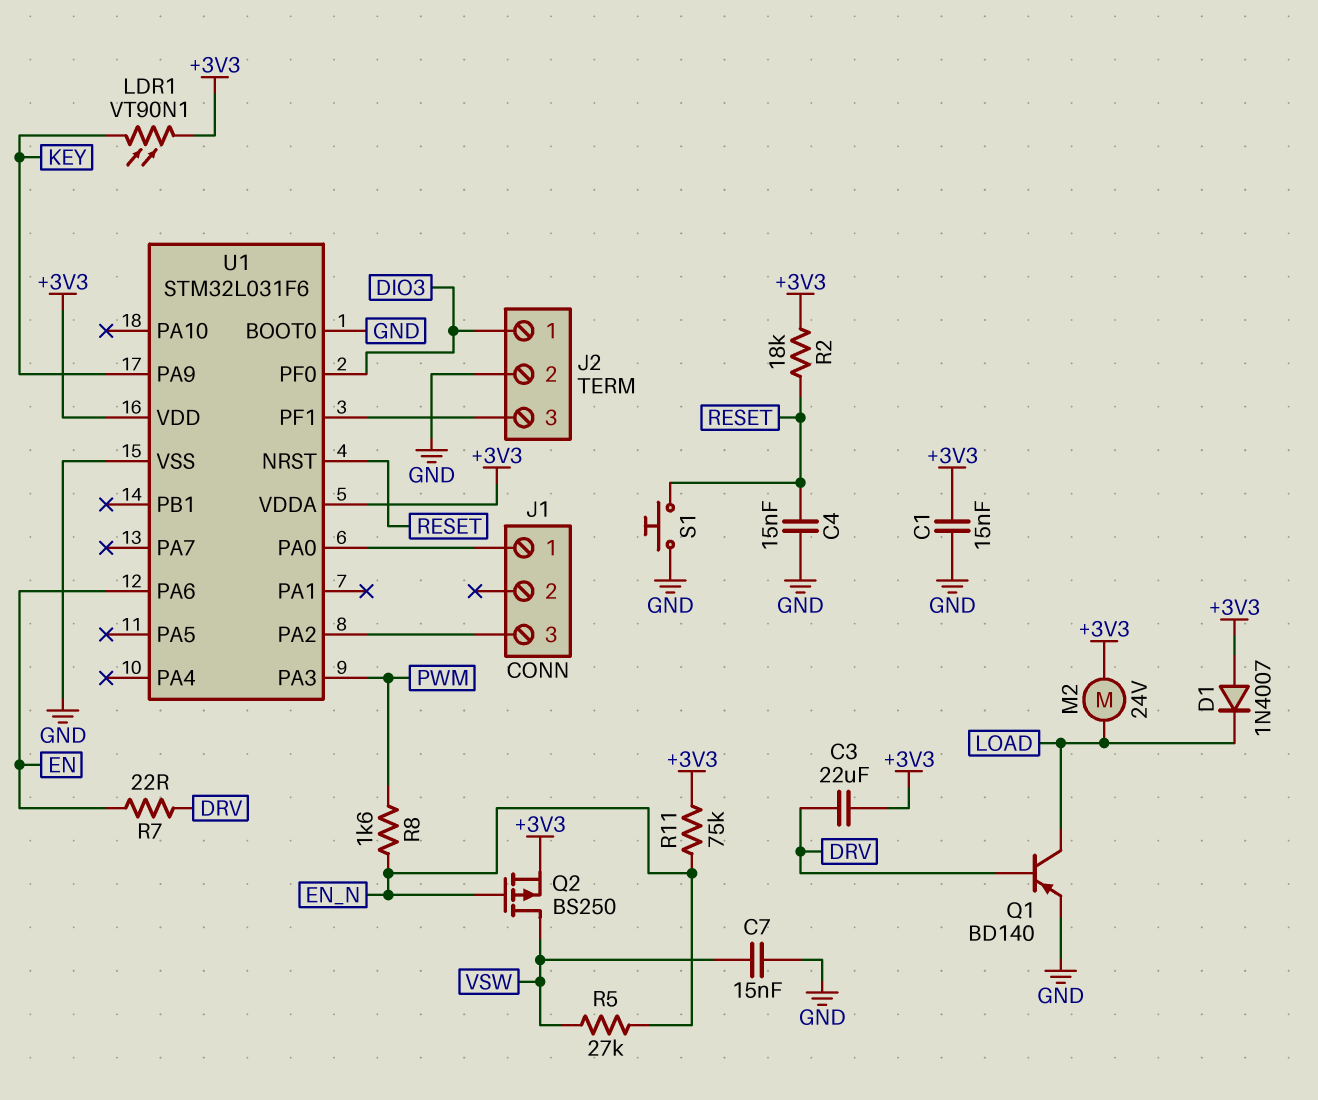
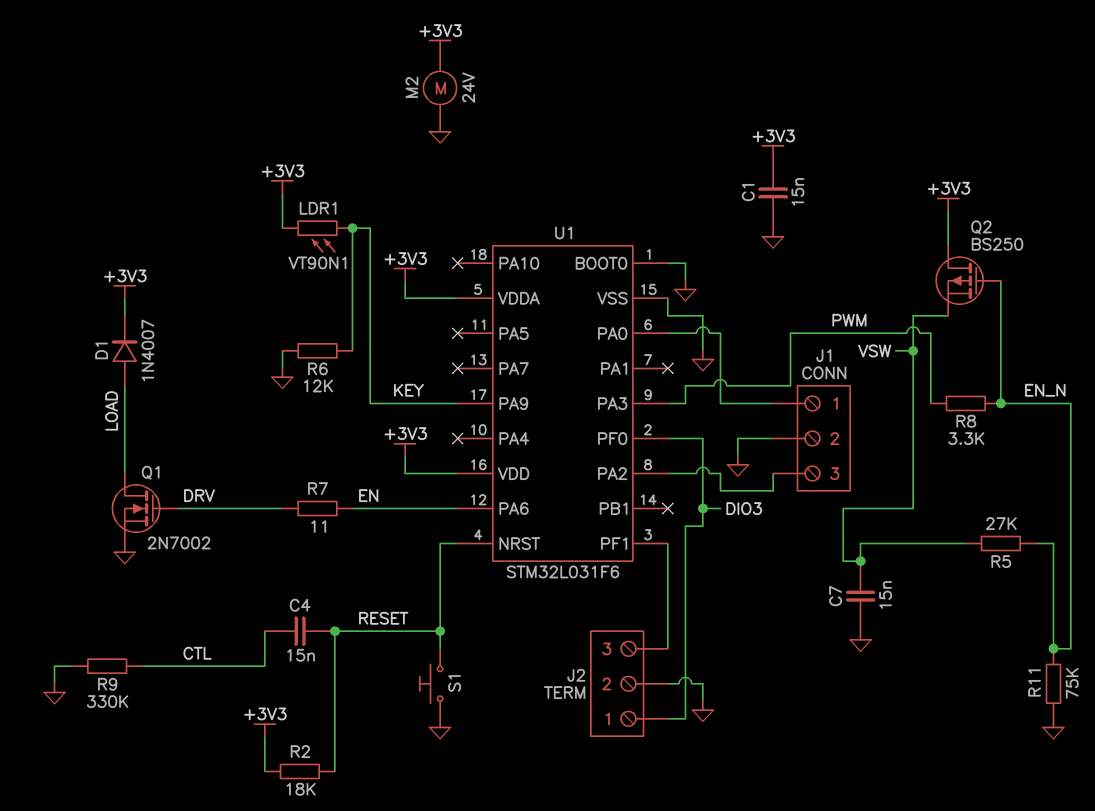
C3: 22uF (+3V3, DRV) -> none
C4: 15nF (GND, RESET) -> 15nF (CTL, RESET)
D1: diode 1N4007 (A +3V3, K LOAD) -> diode 1N4007 (A LOAD, K +3V3)
J1 pin 2: none -> GND
M2: motor 24V (+3V3, LOAD) -> motor 24V (+3V3, GND)
Q1: PNP BD140 (B DRV, C LOAD, E GND) -> NMOS 2N7002 (G DRV, D LOAD, S GND)
Q2: PMOS BS250 (G EN_N, D VSW, S +3V3) -> PMOS BS250 (G EN_N, D +3V3, S VSW)
R6: none -> 12k (GND, KEY)
R7: 22 (DRV, EN) -> 11 (DRV, EN)
R8: 1.6k (EN_N, PWM) -> 3.3k (EN_N, PWM)
R9: none -> 330k (CTL, GND)
R11: 75k (+3V3, EN_N) -> 75k (EN_N, GND)

